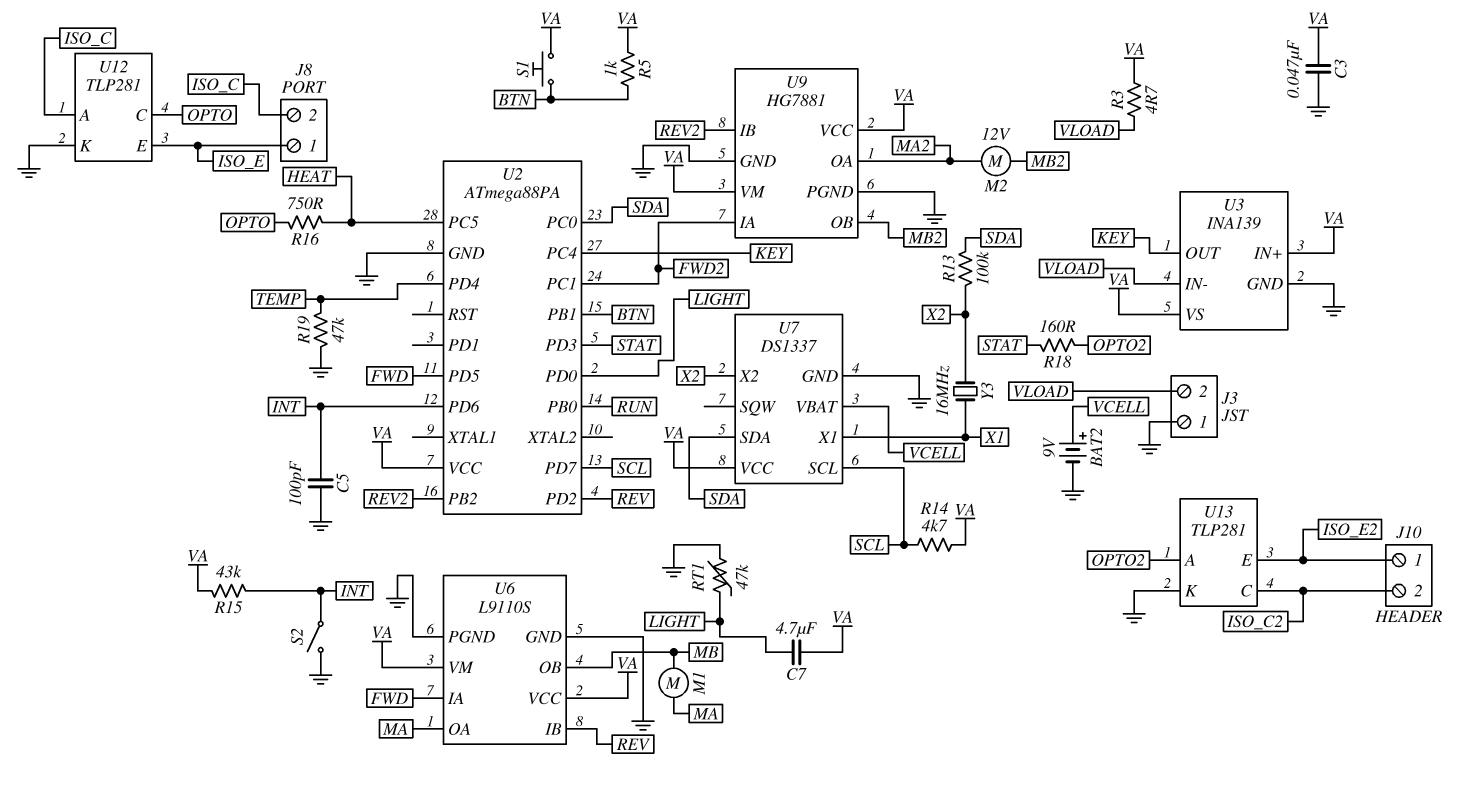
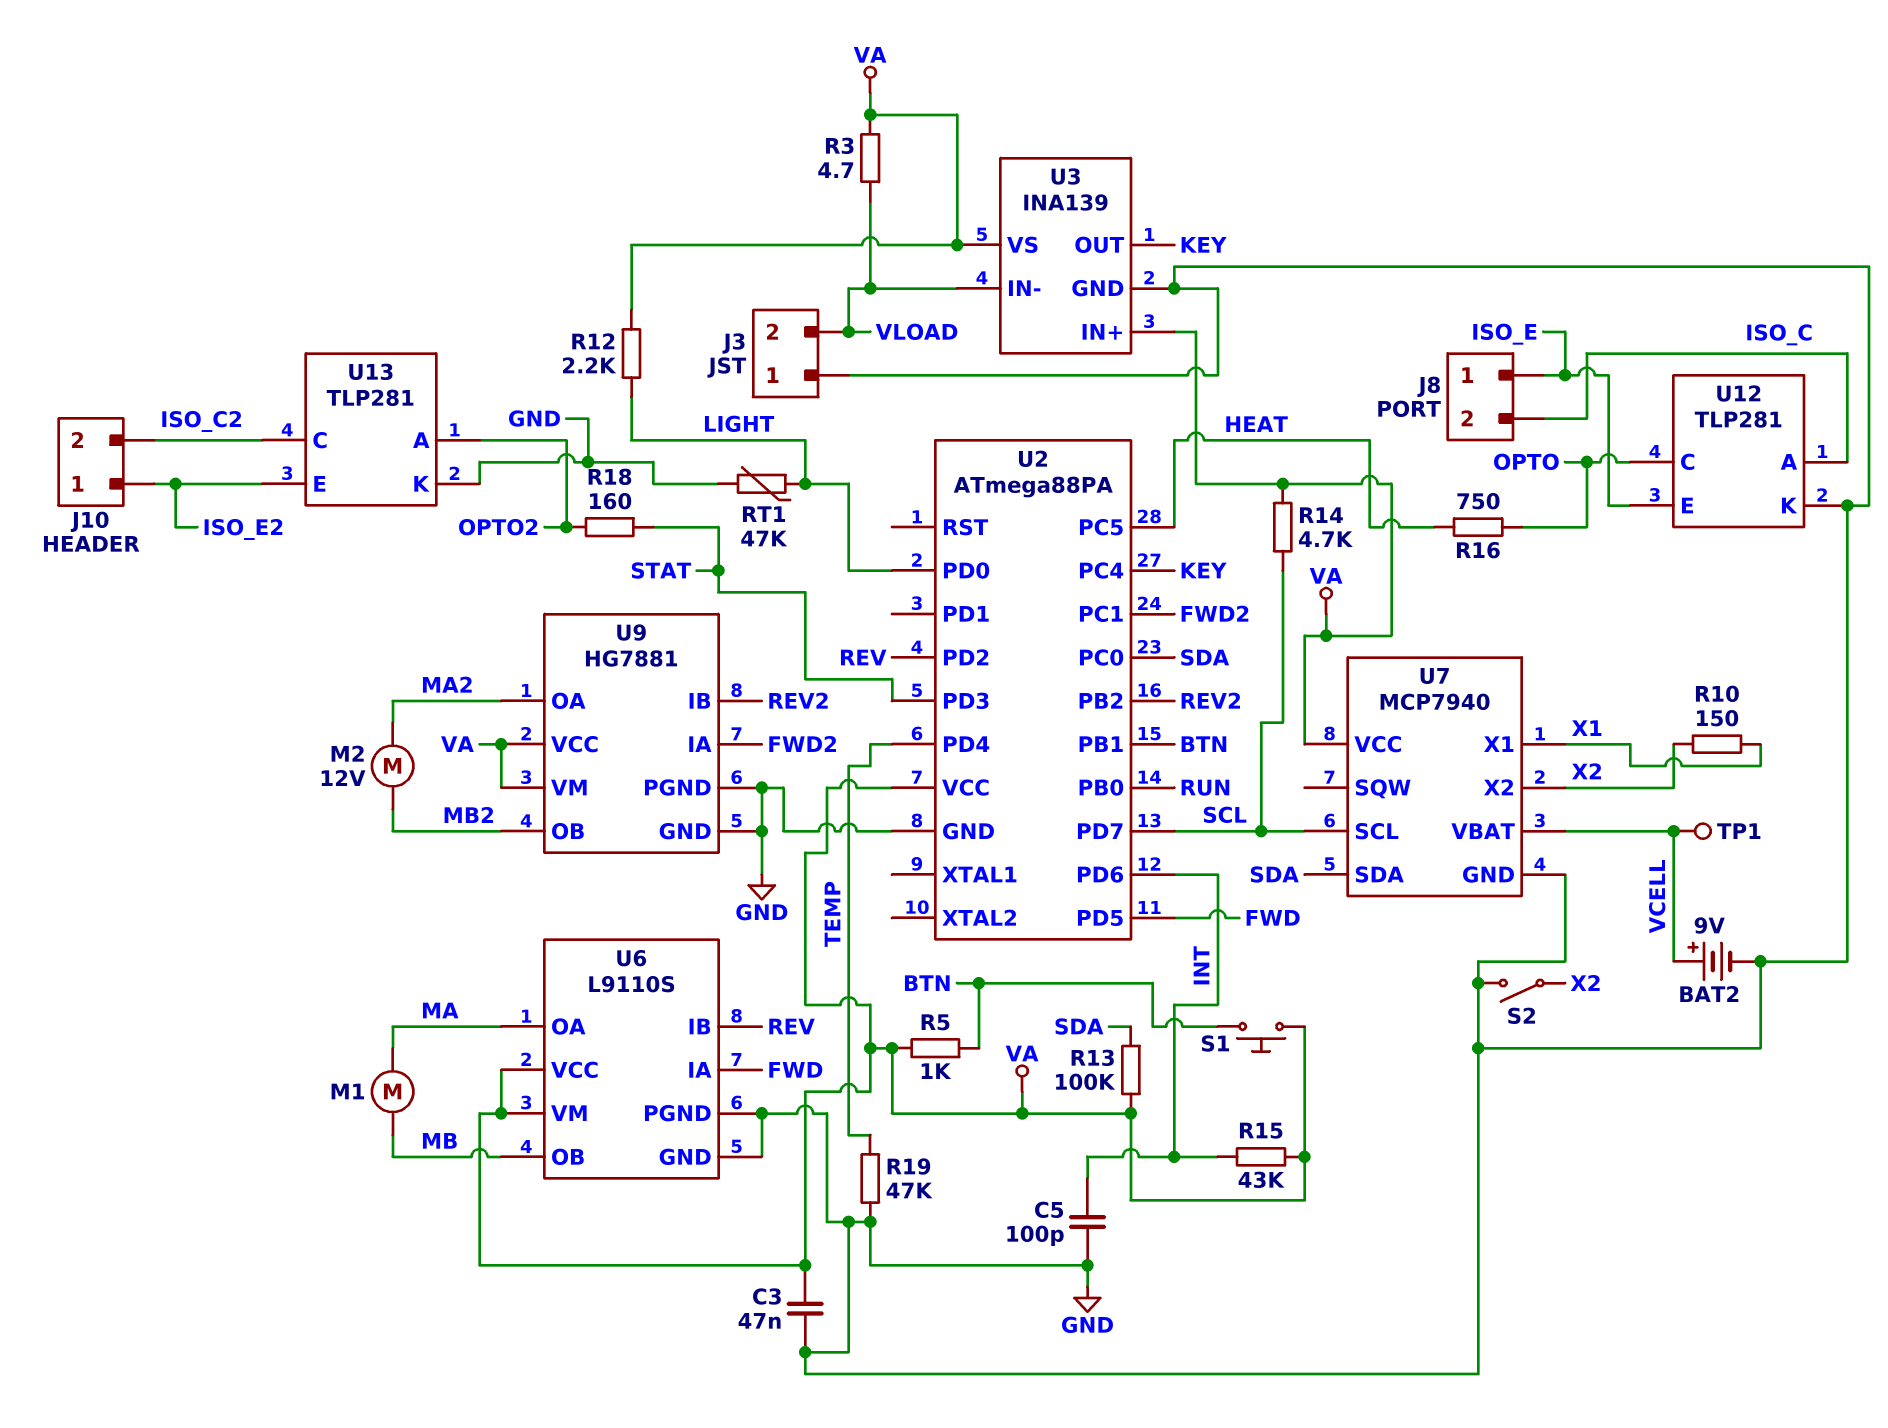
C7: 4.7uF (LIGHT, VA) -> none
R10: none -> 150 (X1, X2)
R12: none -> 2.2k (LIGHT, VA)
R13: 100k (SDA, X2) -> 100k (SDA, VA)
S2: switch (GND, INT) -> switch (GND, X2)
TP1: none -> test point (VCELL)
U7: DS1337 -> MCP7940
Y3: 16MHz (X1, X2) -> none

